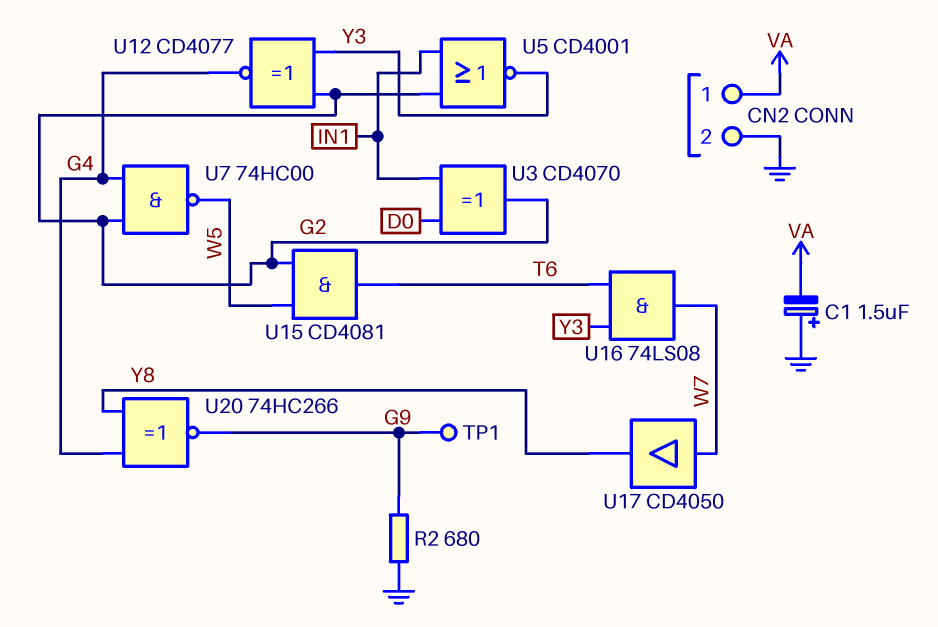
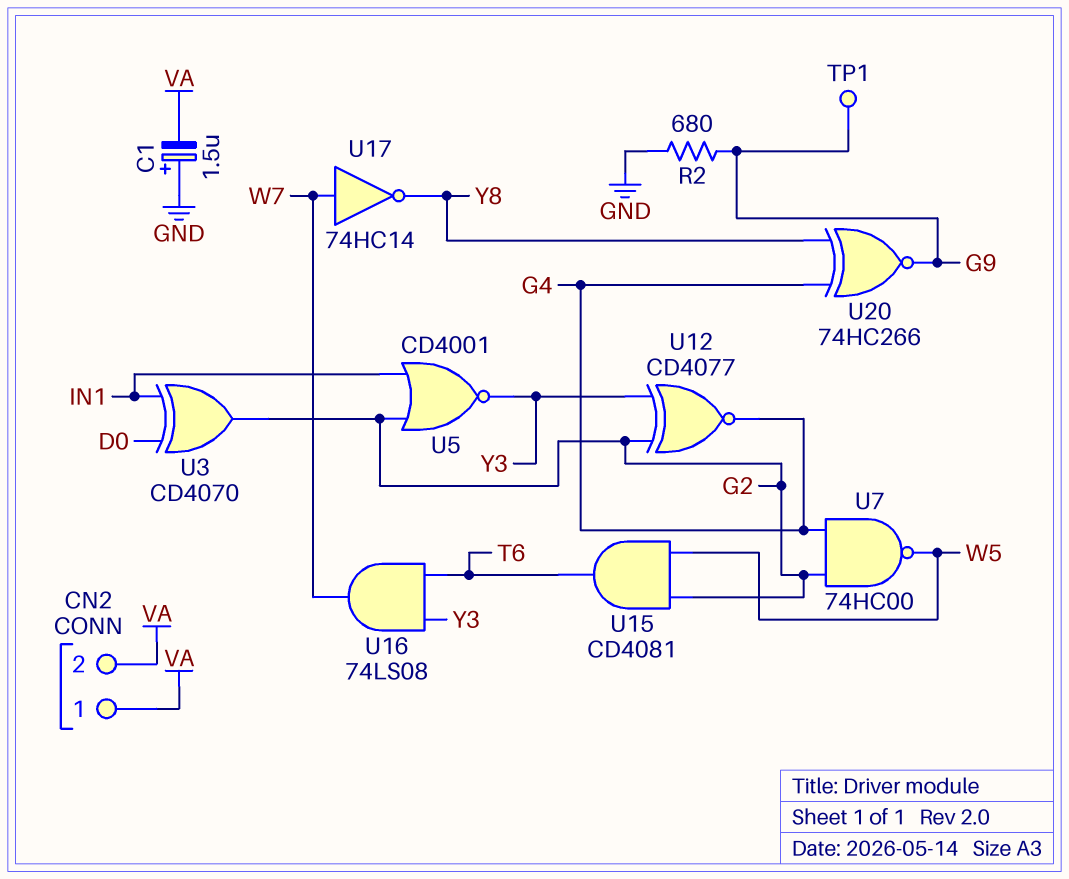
CN2 pin 2: GND -> VA
U17: buffer CD4050 (in W7, out Y8) -> NOT 74HC14 (in W7, out Y8)

